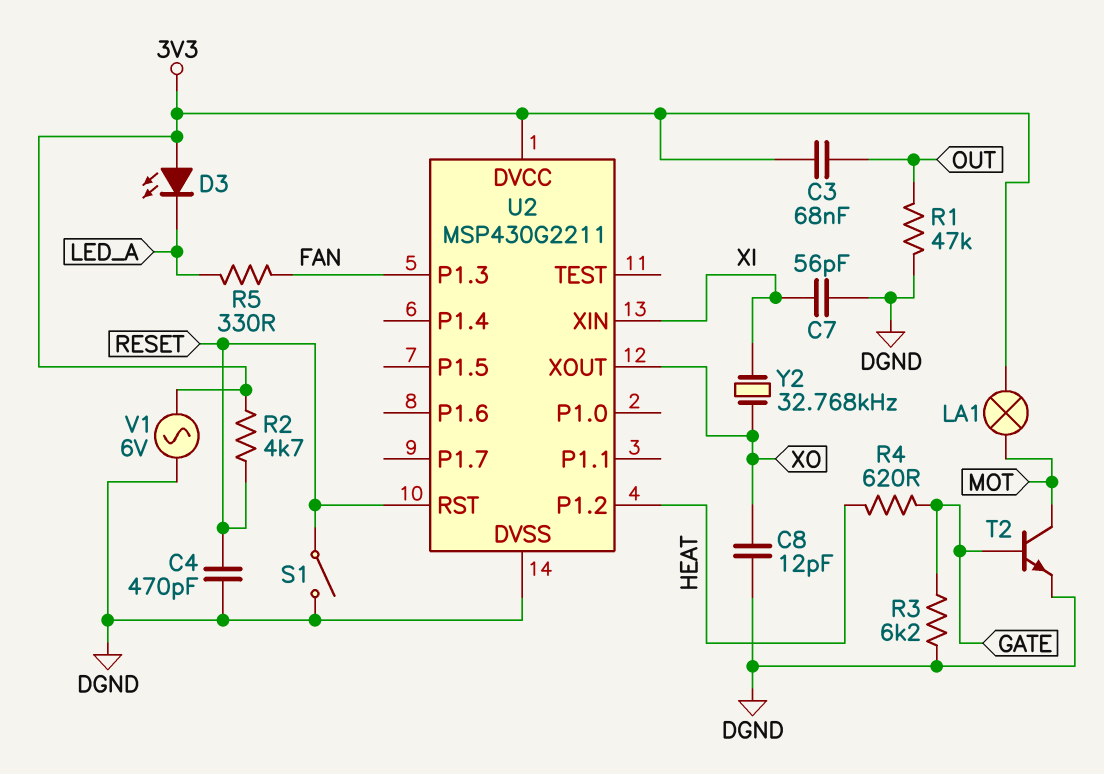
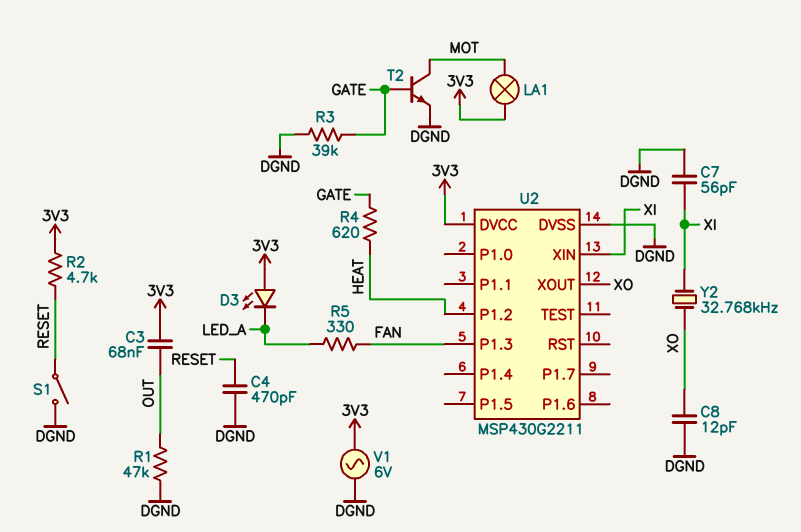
R3: 6.2k (DGND, GATE) -> 39k (DGND, GATE)
U2 pin RST: RESET -> none

